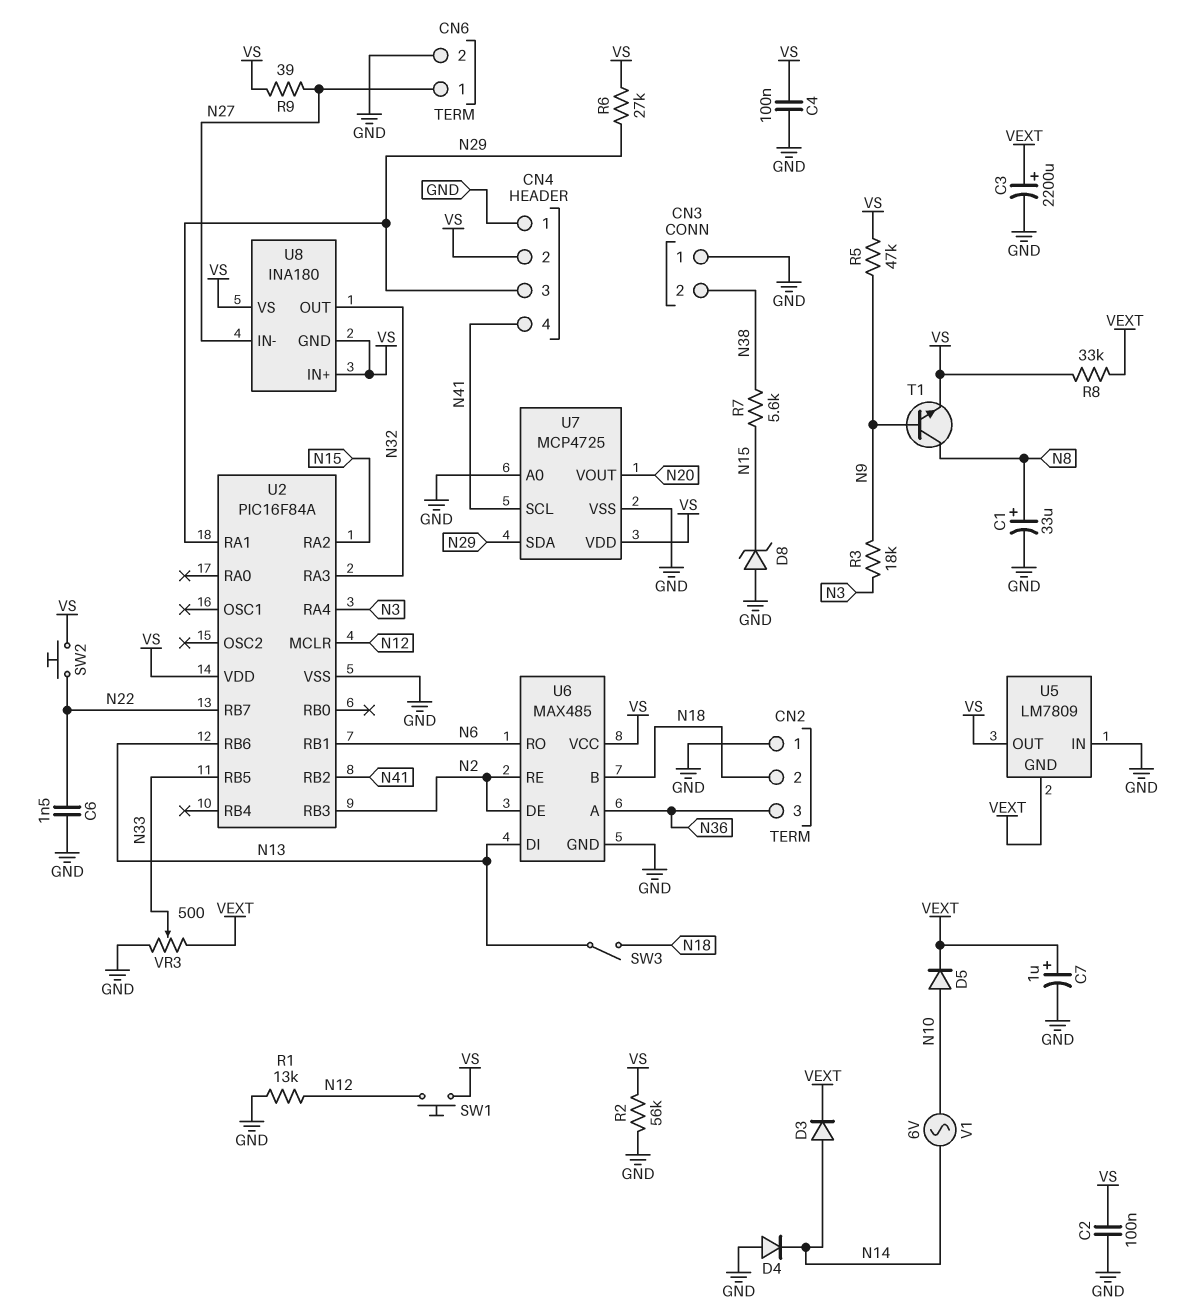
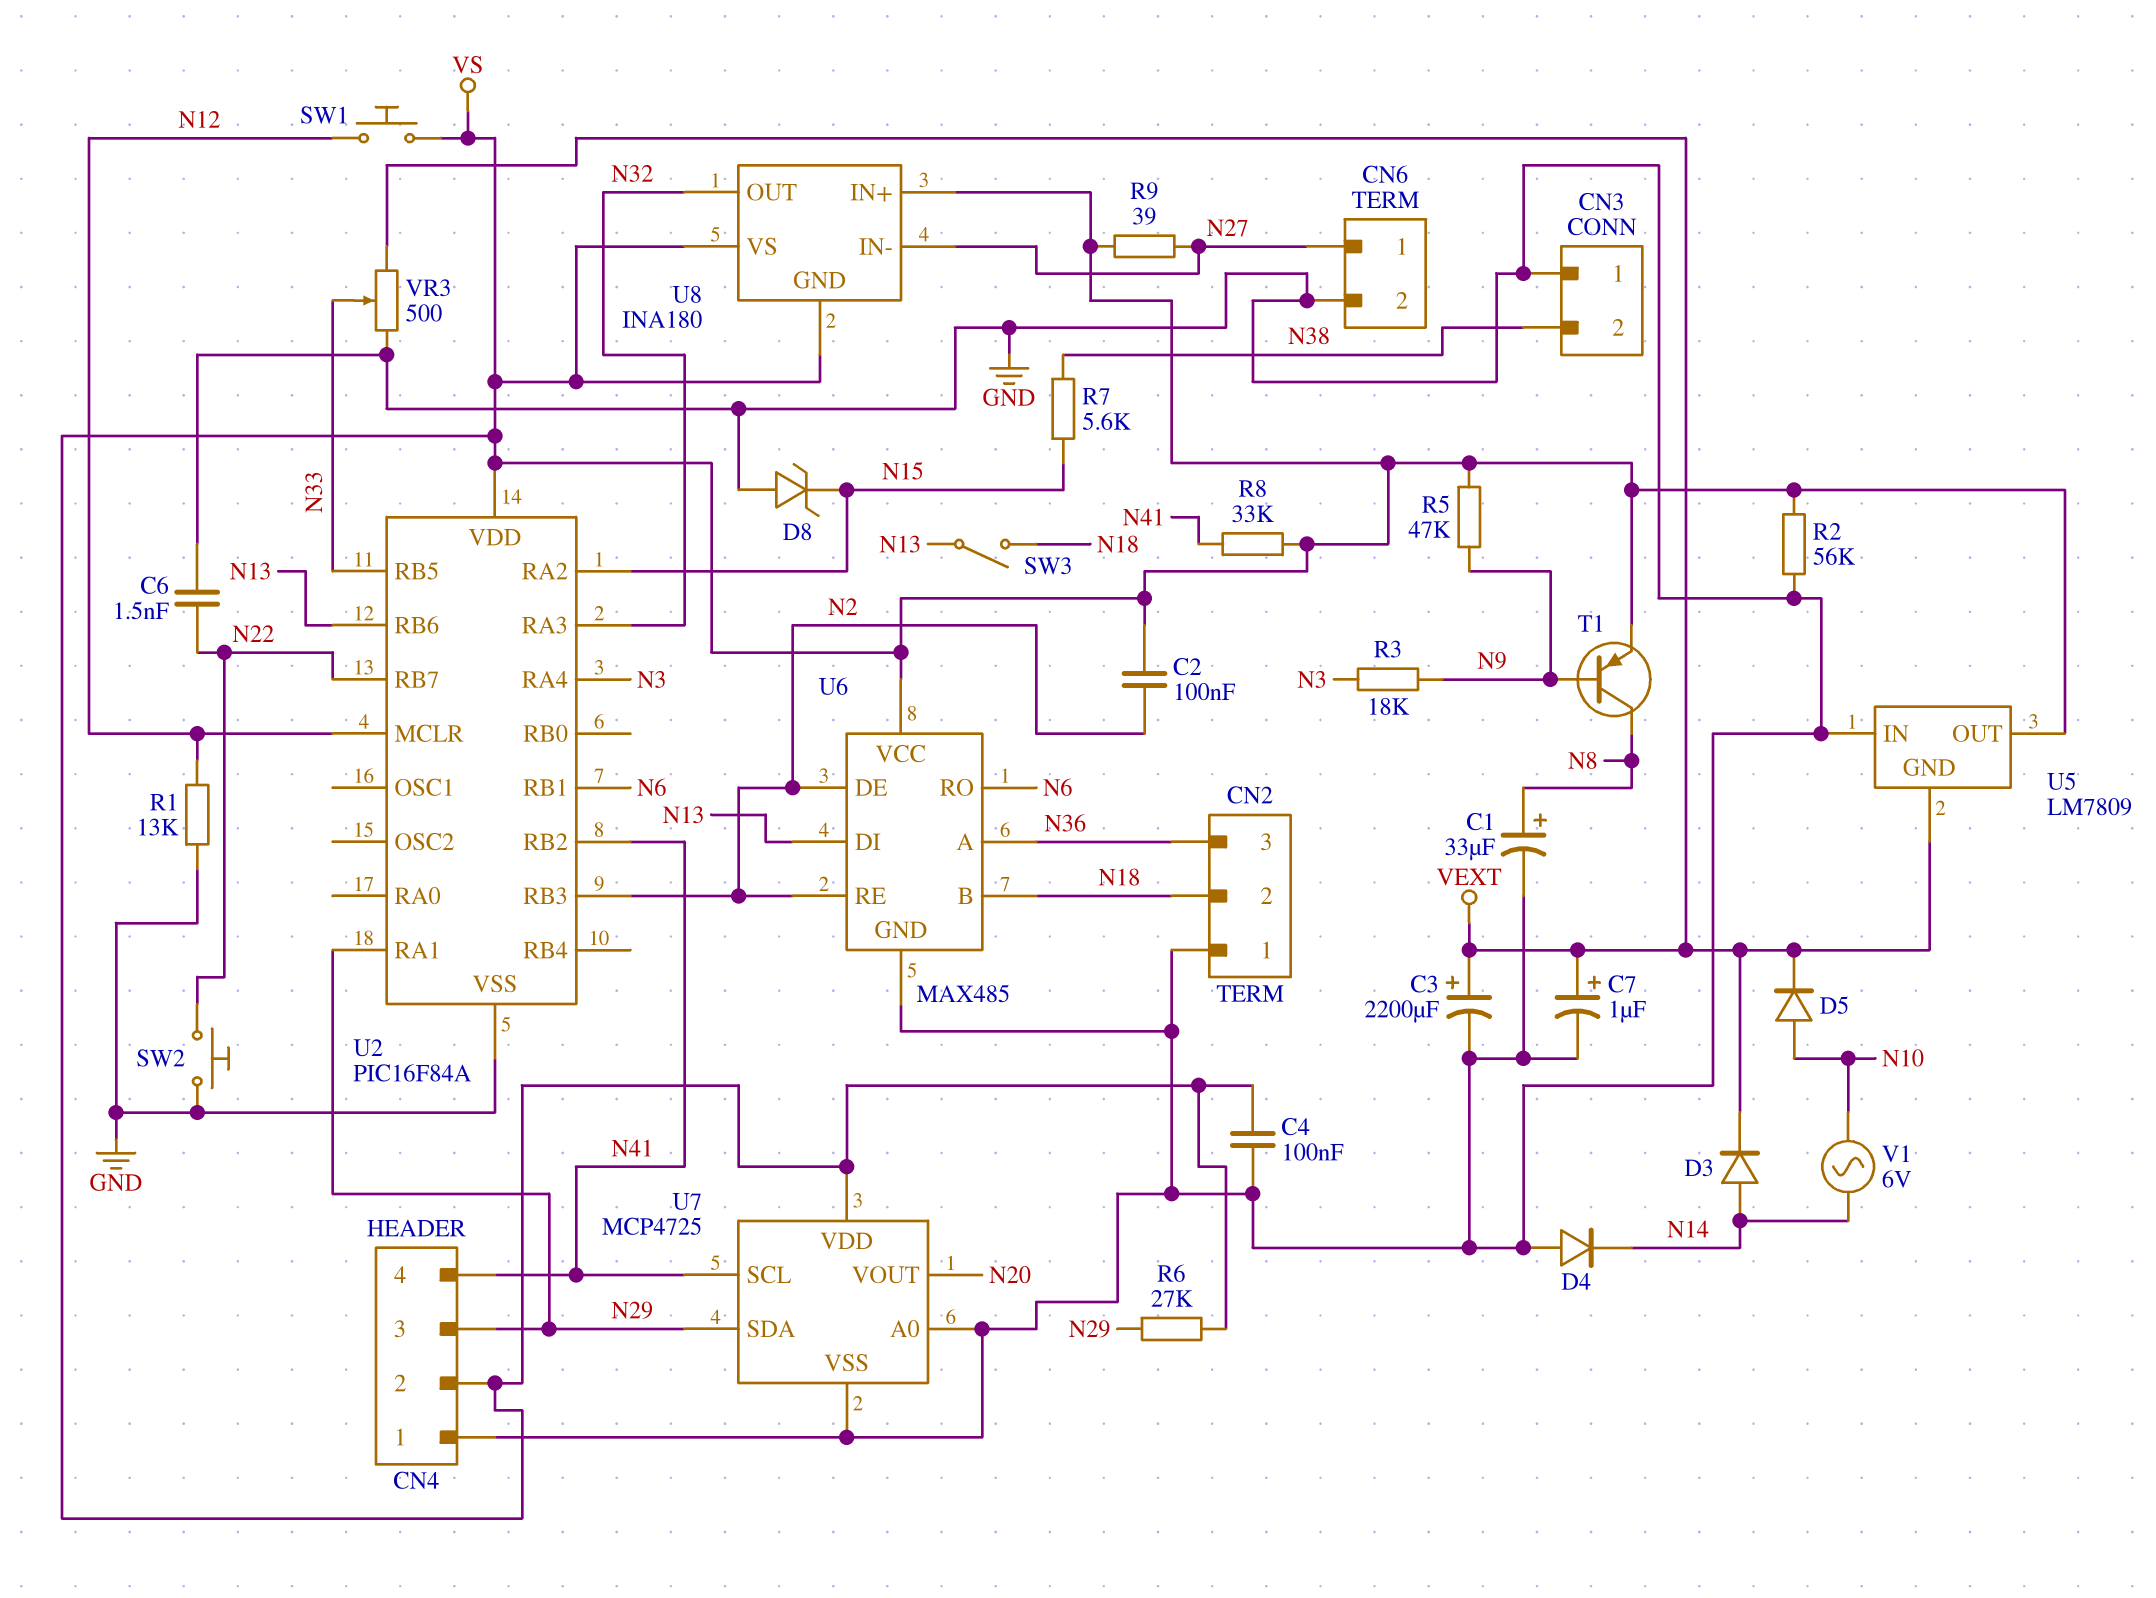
C2: 100nF (GND, VS) -> 100nF (N2, VS)
R8: 33k (VEXT, VS) -> 33k (N41, VS)
SW2: button (N22, VS) -> button (GND, N22)
T1: NPN (B N9, C N8, E VS) -> PNP (B N9, C N8, E VS)

